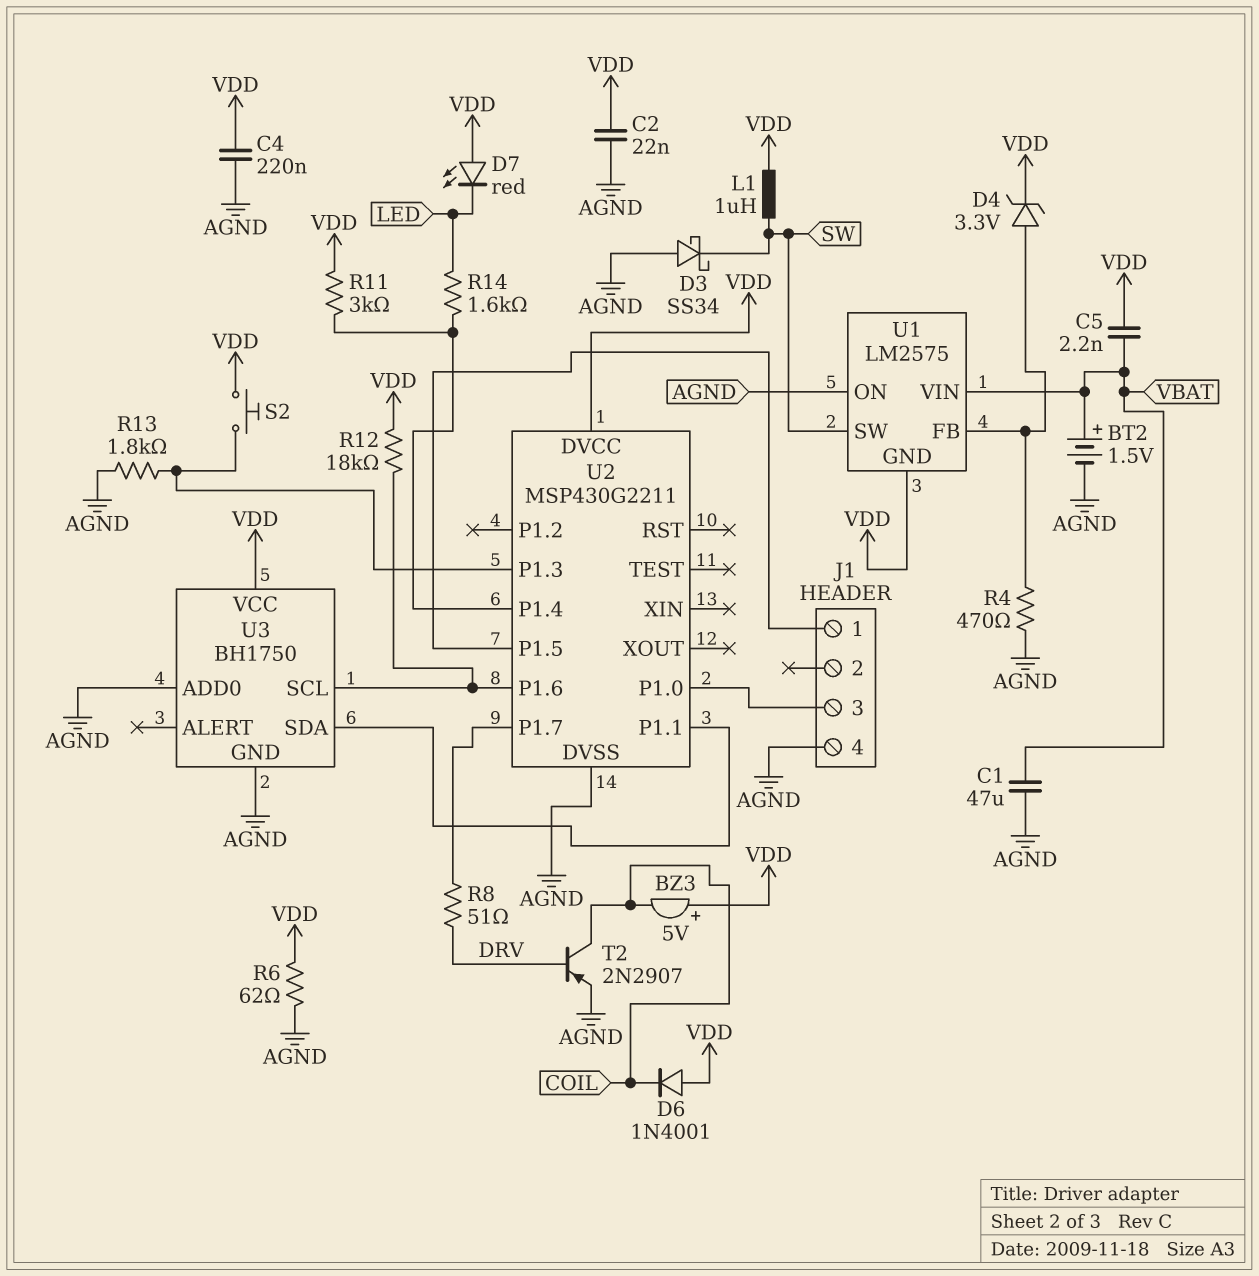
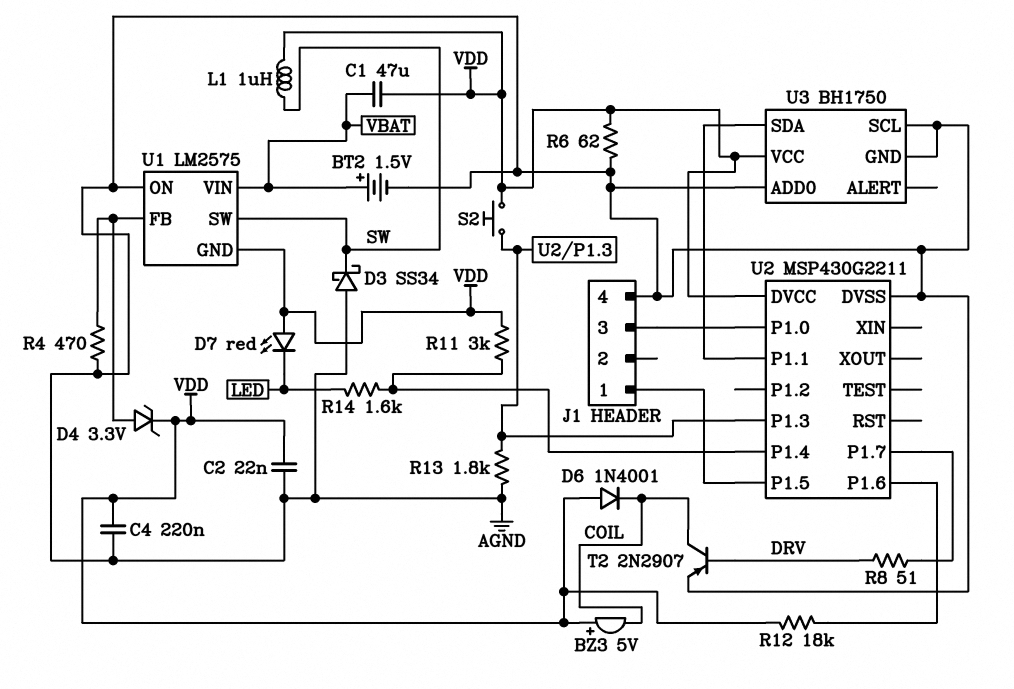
C1: 47uF (AGND, VBAT) -> 47uF (VBAT, VDD)
C5: 2.2nF (VBAT, VDD) -> none
U3 pin SCL: U2/P1.6 -> AGND

